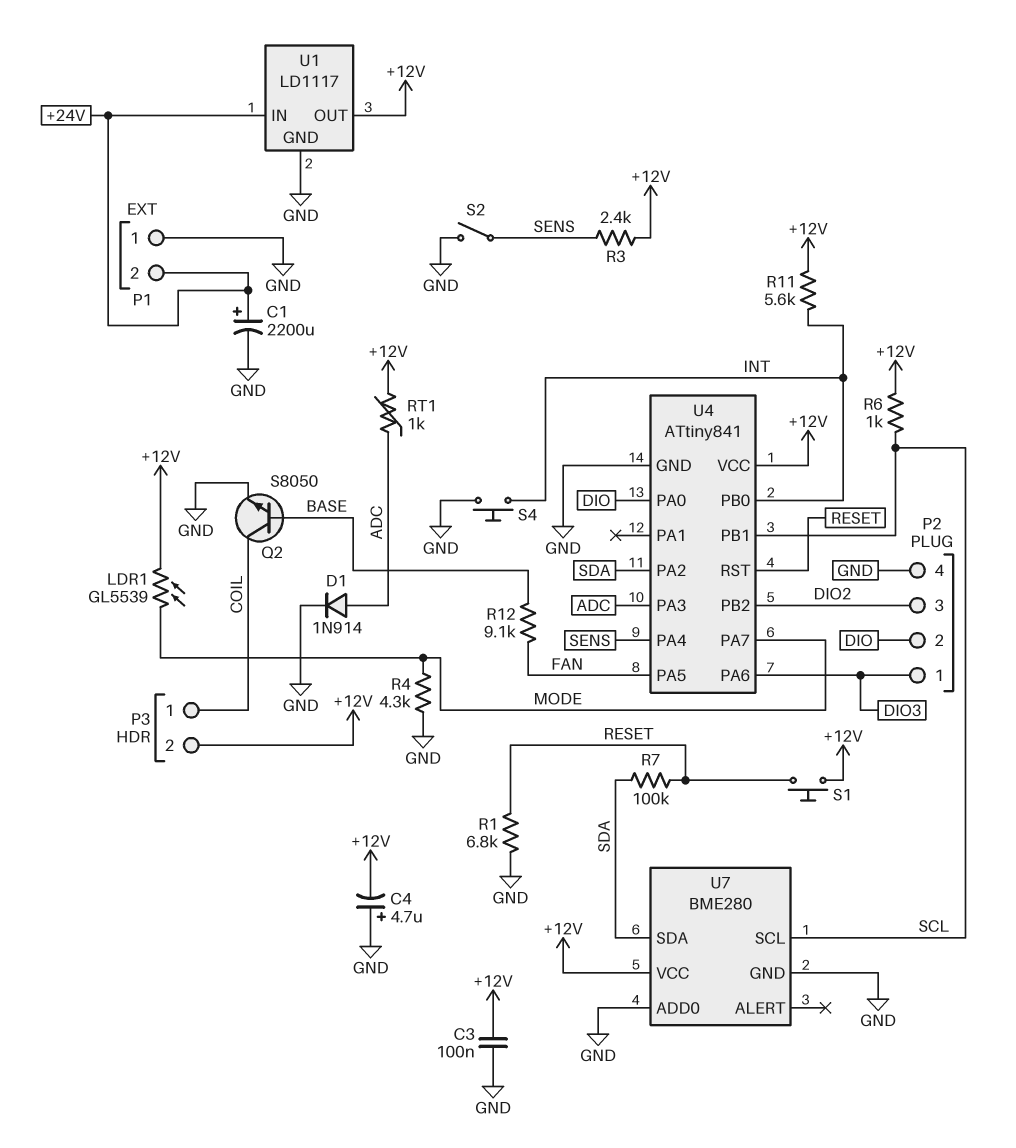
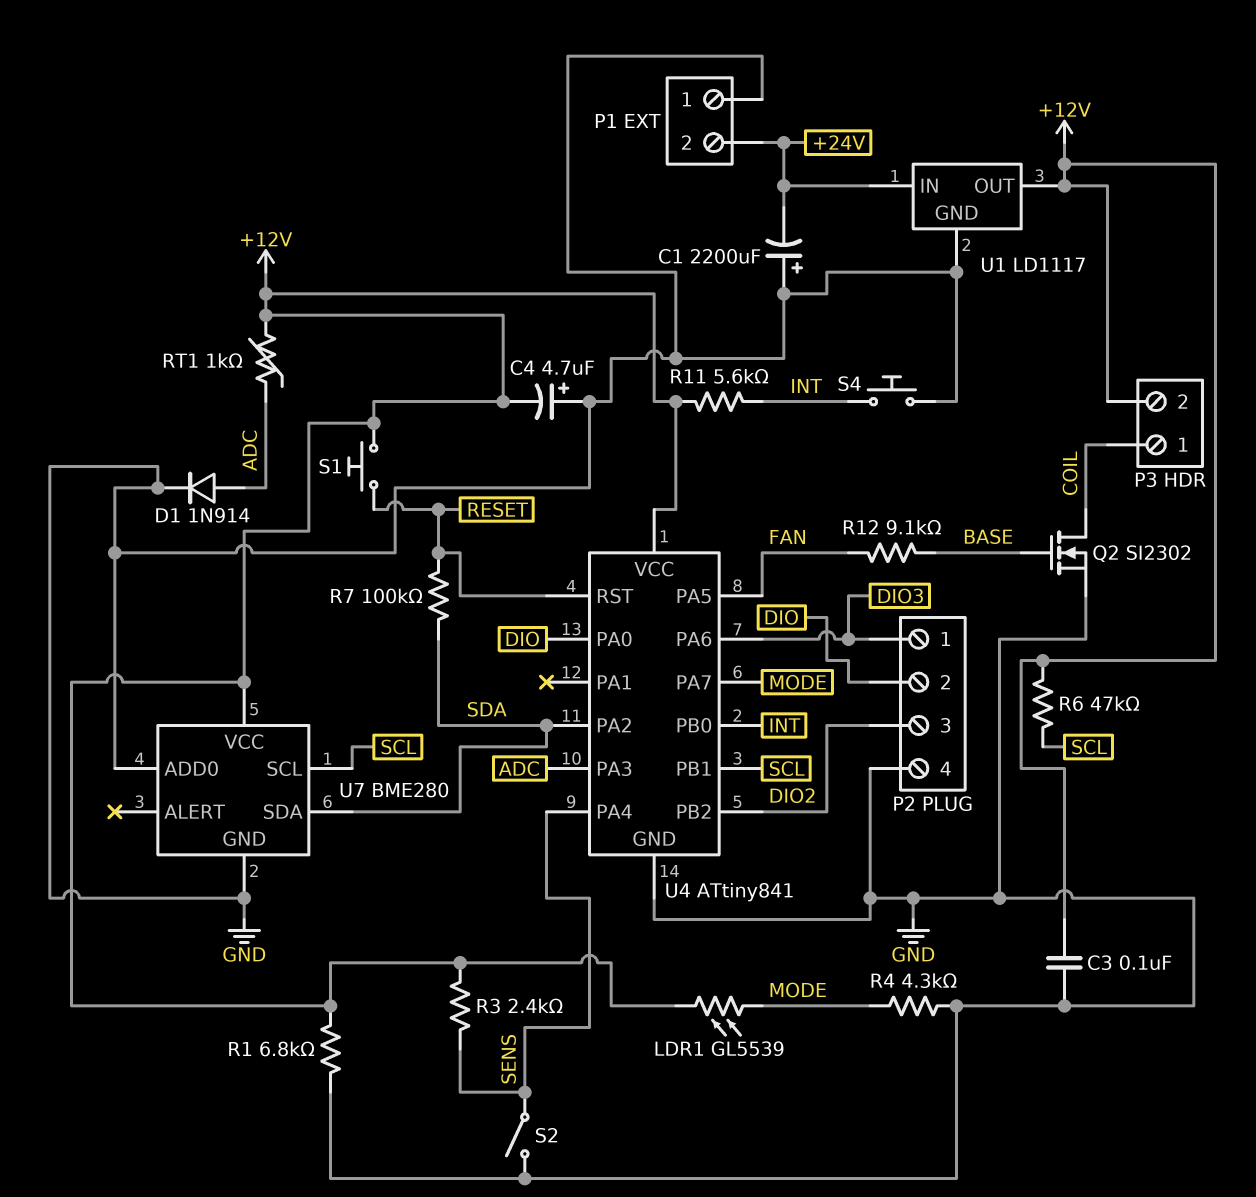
C1: 2200uF (plus +24V, minus GND) -> 2200uF (plus GND, minus +24V)
Q2: NPN S8050 (B BASE, C COIL, E GND) -> NMOS SI2302 (G BASE, D COIL, S GND)
R1: 6.8k (GND, RESET) -> 6.8k (+12V, GND)
R6: 1k (+12V, SCL) -> 47k (+12V, SCL)

